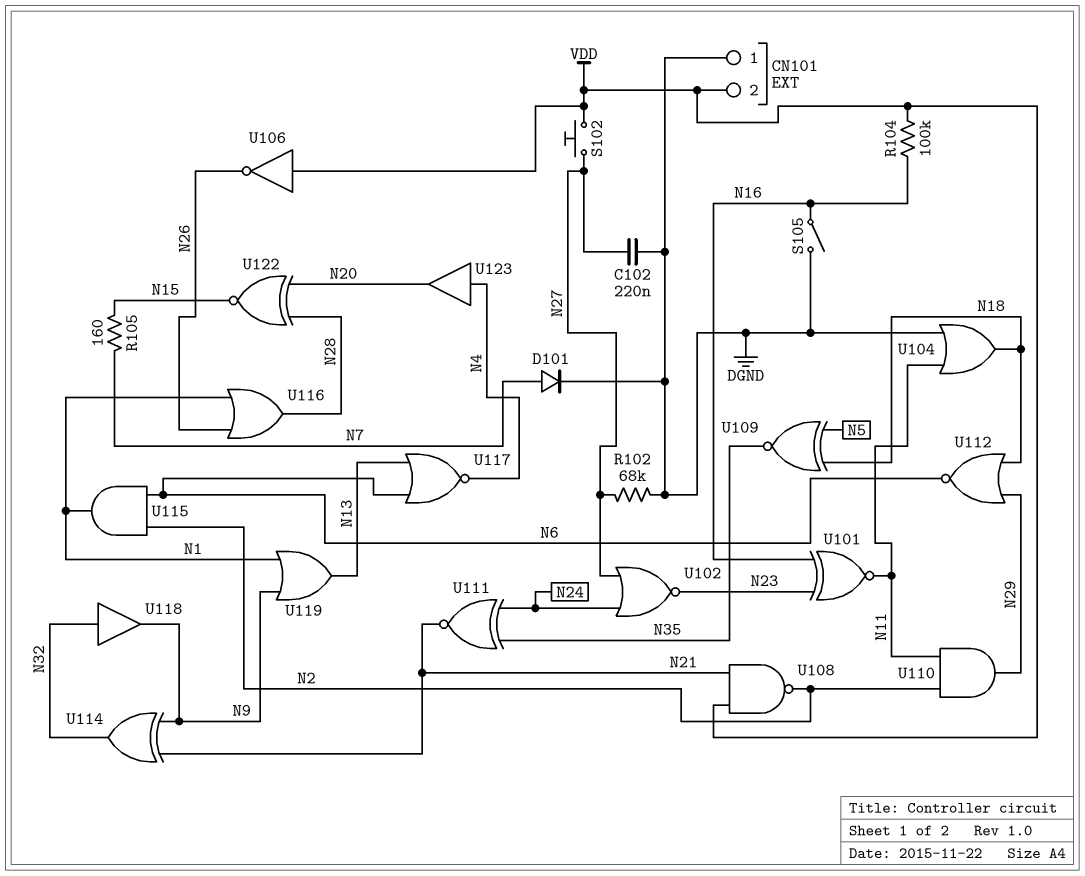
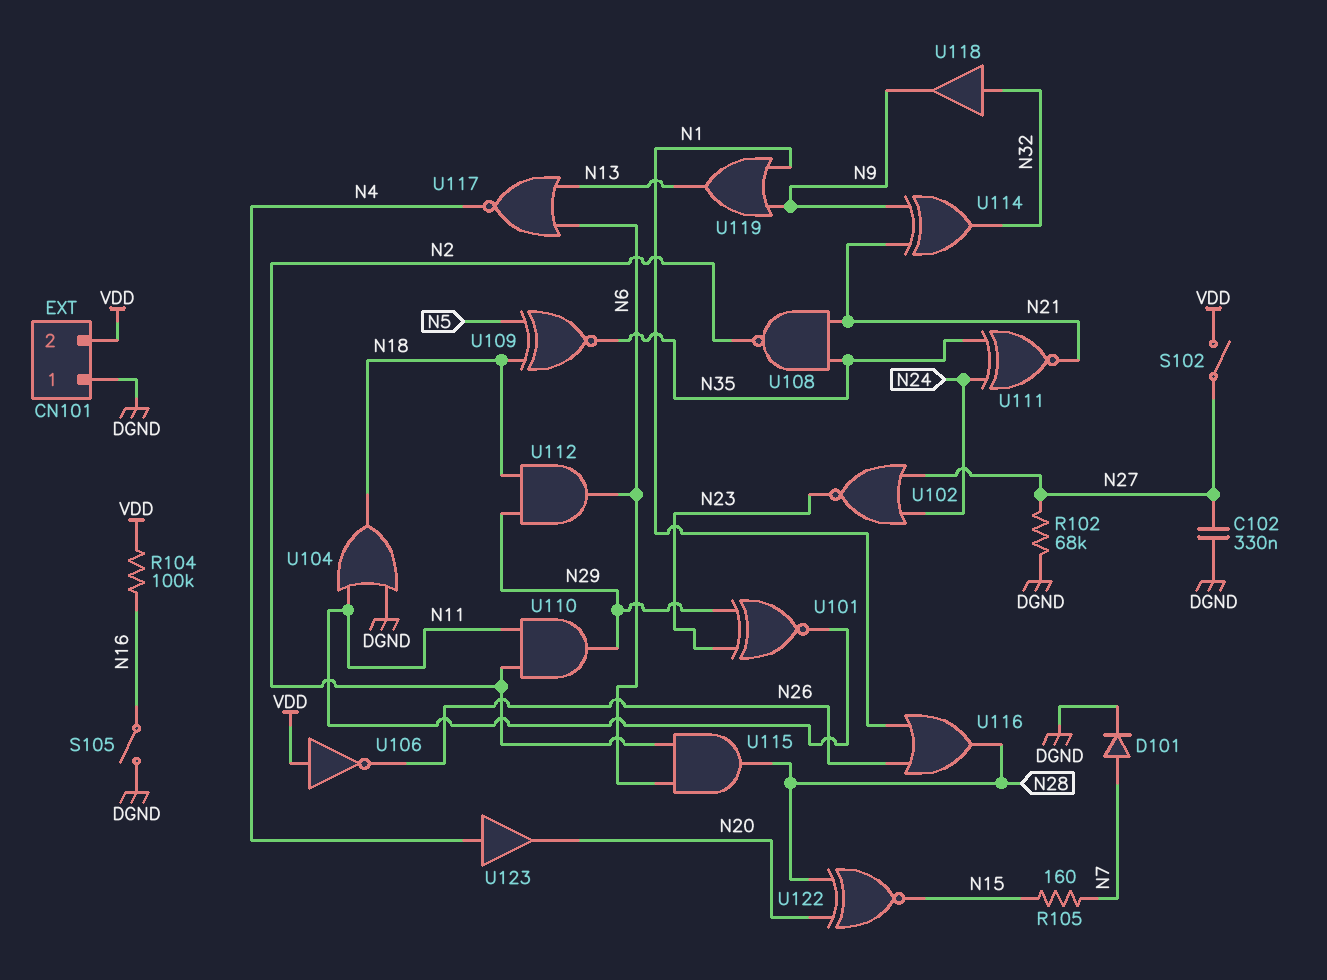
C102: 220nF (DGND, N27) -> 330nF (DGND, N27)
S102: button (N27, VDD) -> switch (N27, VDD)
U101: XNOR (in N16, in N23, out N11) -> XNOR (in N23, in N29, out N11)
U108: NAND (in N21, in VDD, out N2) -> NAND (in N21, in N35, out N2)
U112: NOR (in N18, in N29, out N6) -> AND (in N18, in N29, out N6)
U115: AND (in N2, in N6, out N1) -> AND (in N2, in N6, out N28)

